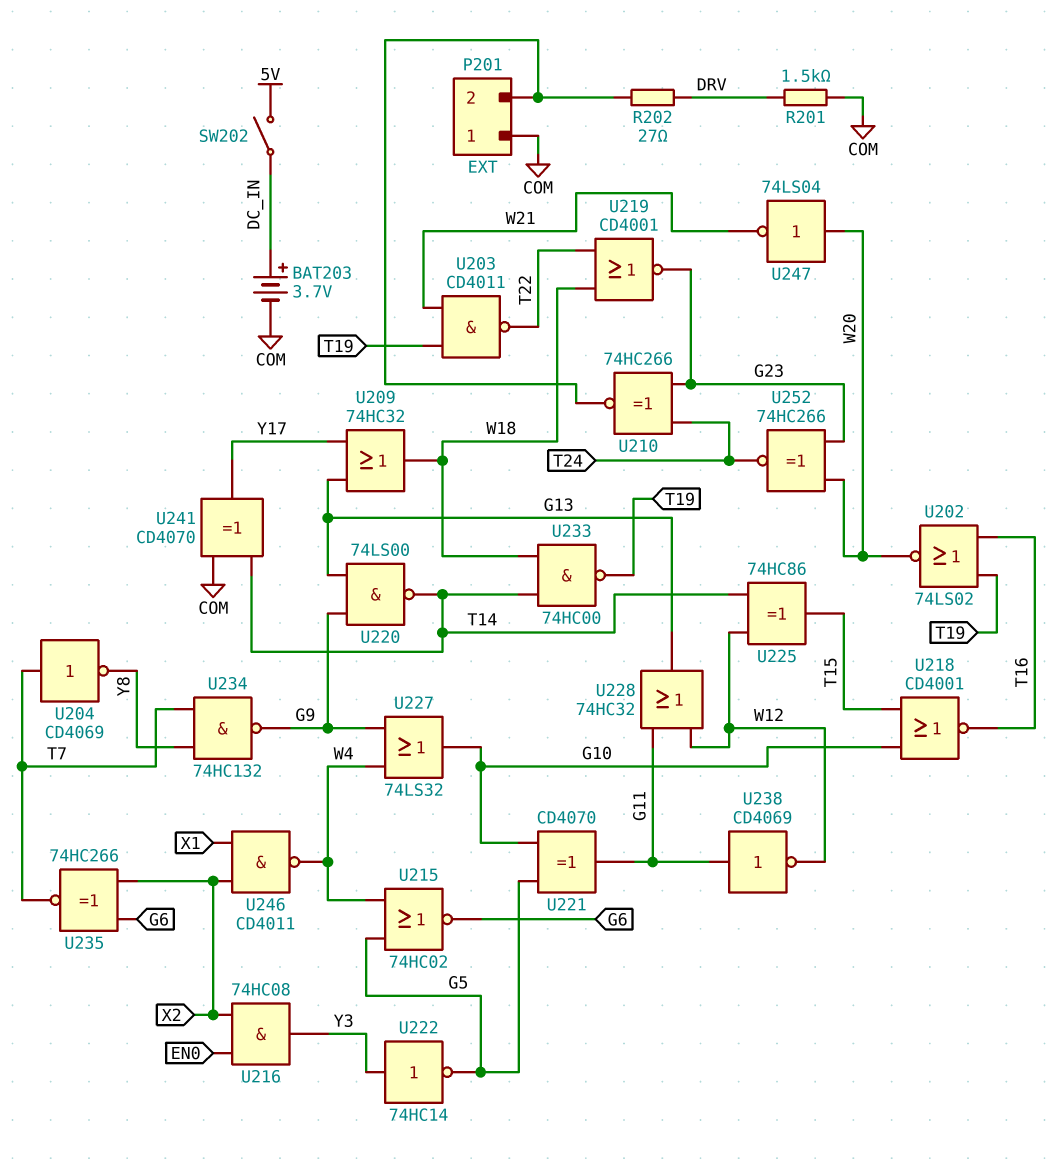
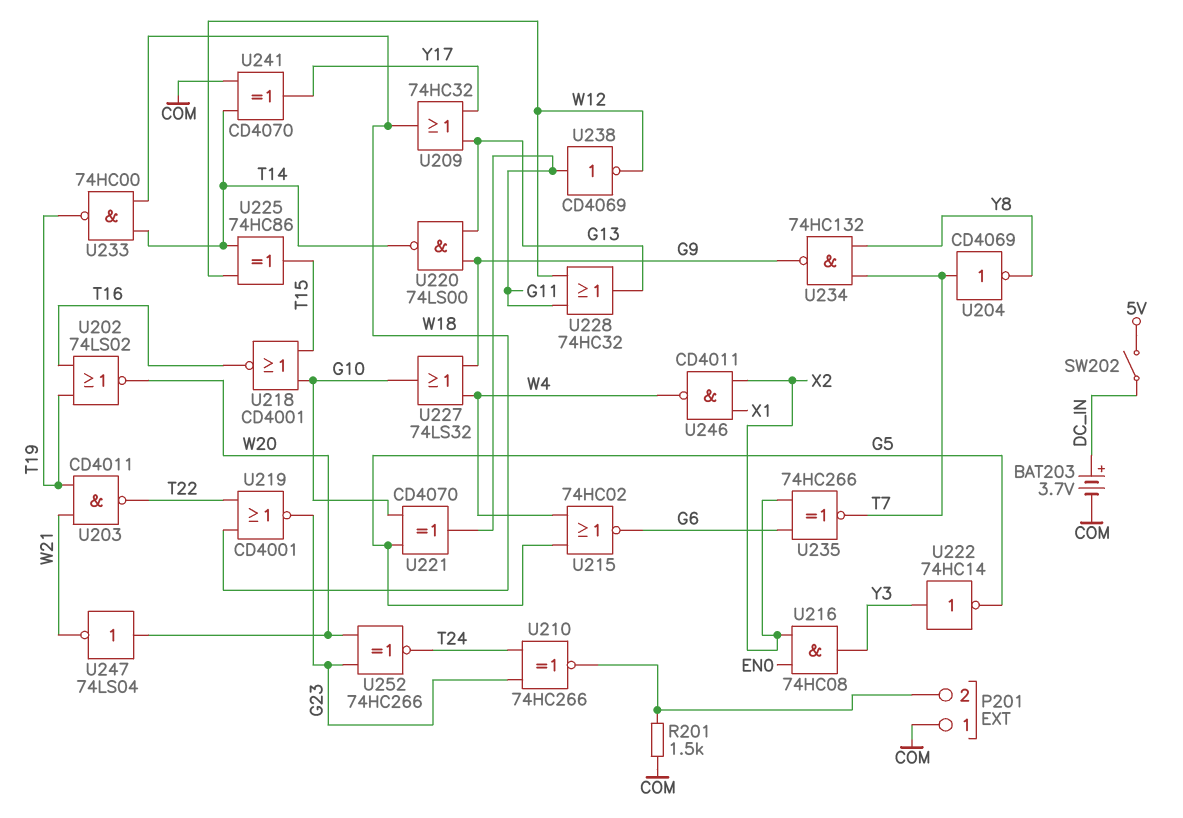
R201: 1.5k (COM, DRV) -> 1.5k (COM, P201/2)
R202: 27 (DRV, P201/2) -> none

